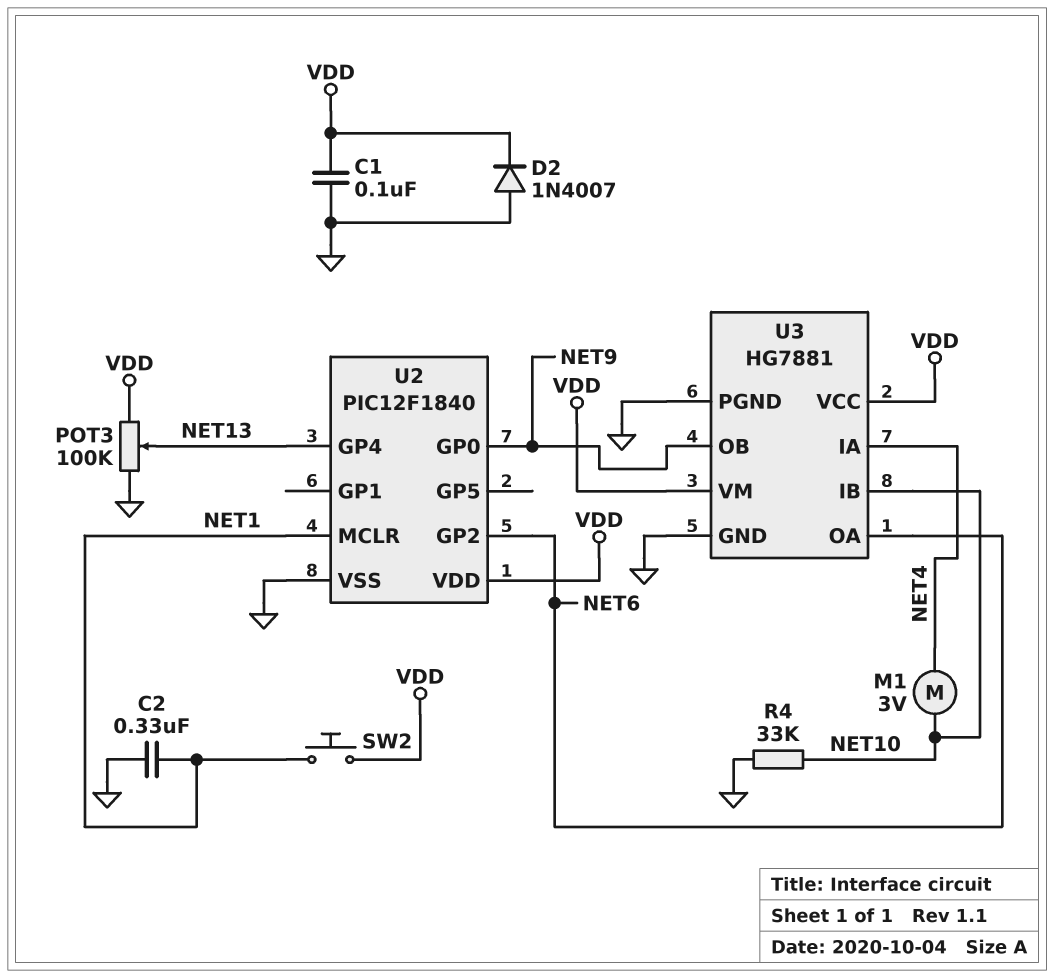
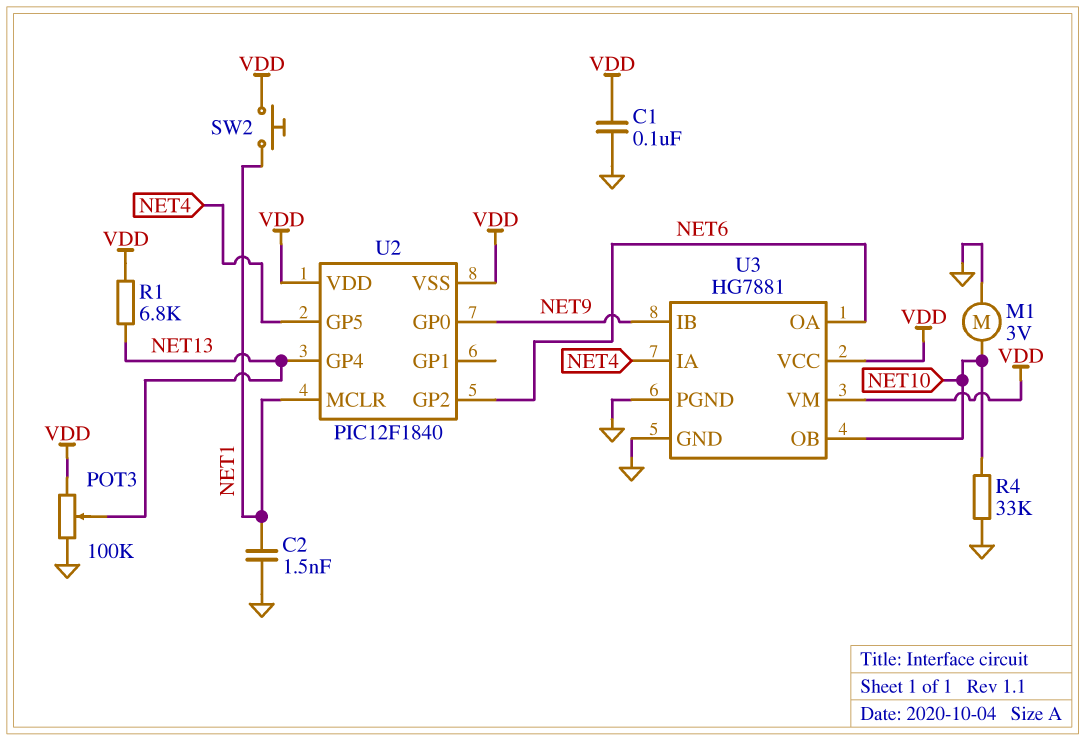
C2: 330nF (GND, NET1) -> 1.5nF (GND, NET1)
D2: diode 1N4007 (A GND, K VDD) -> none
M1: motor 3V (NET4, NET10) -> motor 3V (GND, NET10)
R1: none -> 6.8k (NET13, VDD)
U2 pin GP5: none -> NET4
U2 pin VSS: GND -> VDD
U3 pin IB: NET10 -> NET9
U3 pin OB: NET9 -> NET10

